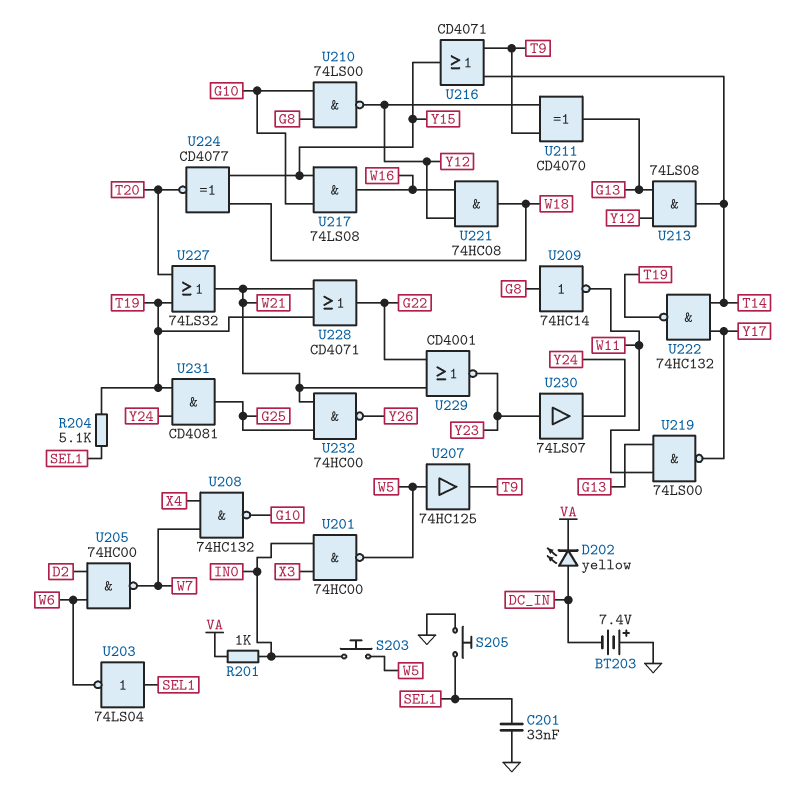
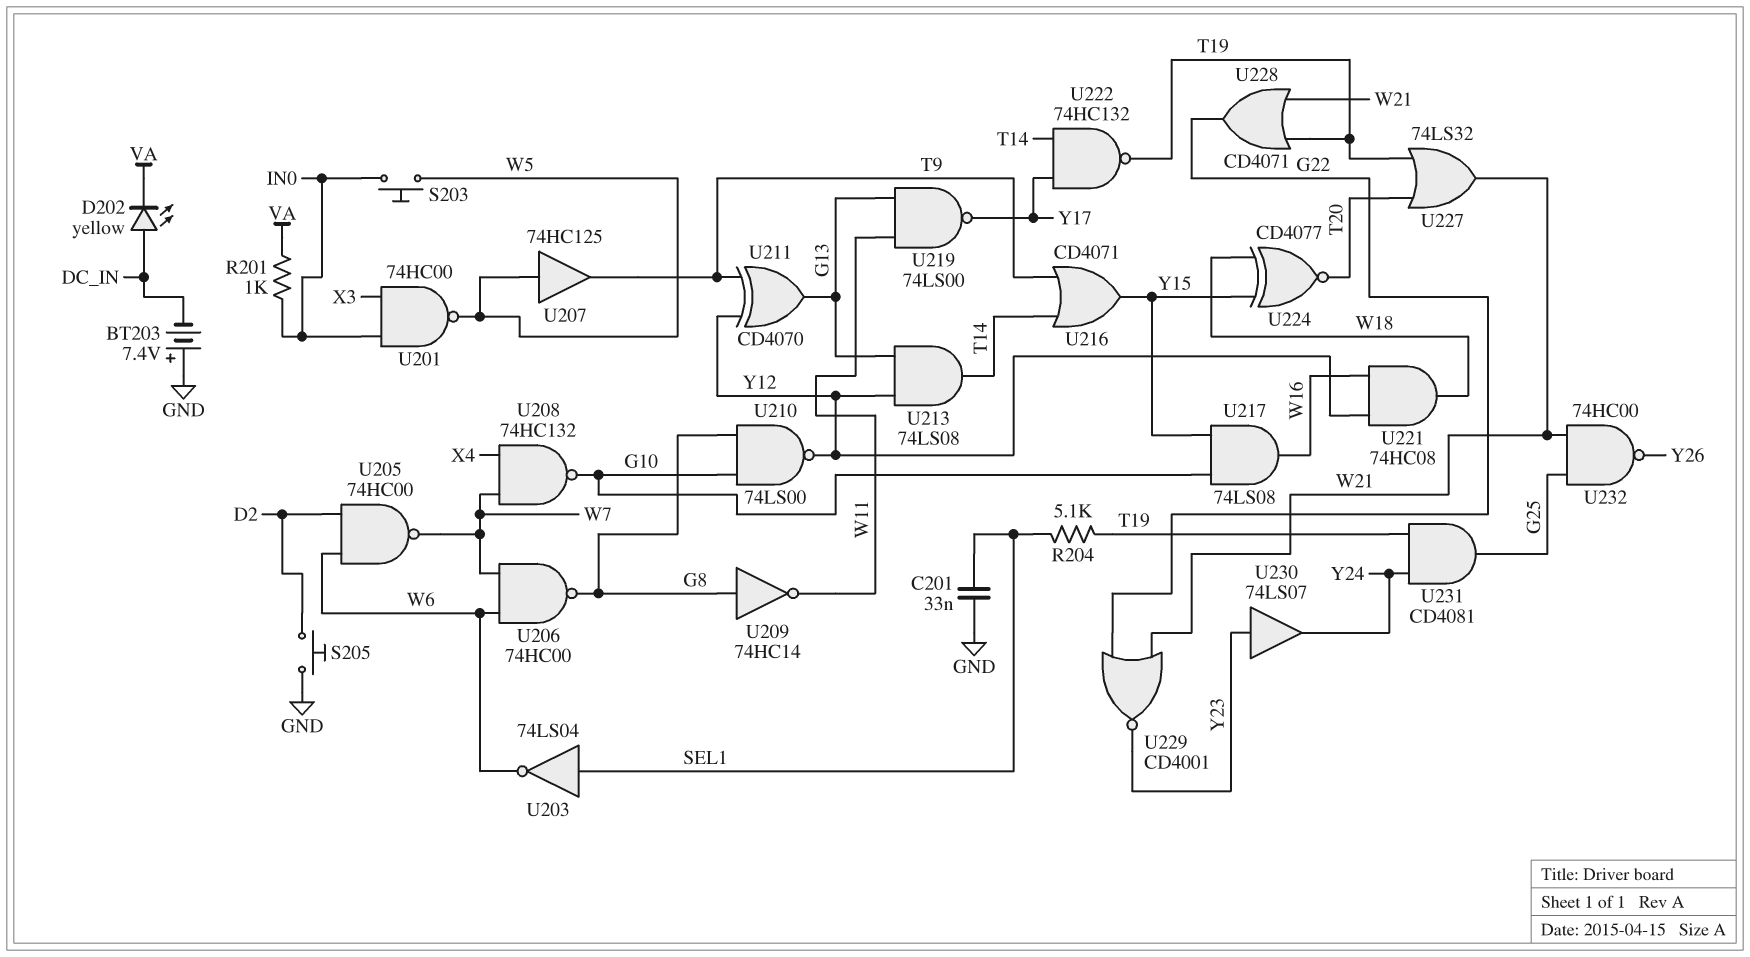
S205: button (GND, SEL1) -> button (D2, GND)
U206: none -> NAND 74HC00 (in W6, in W7, out G8)

